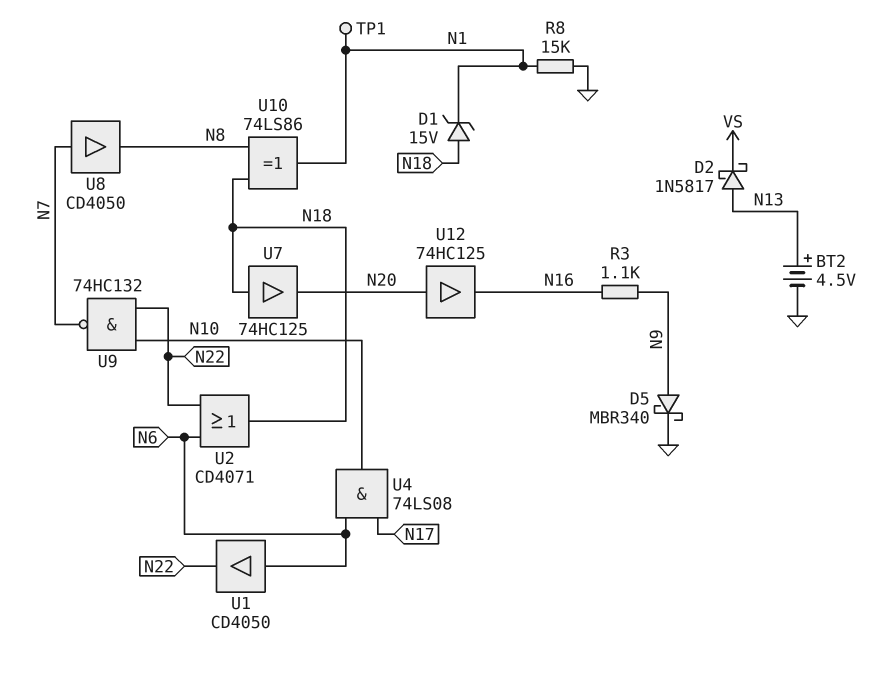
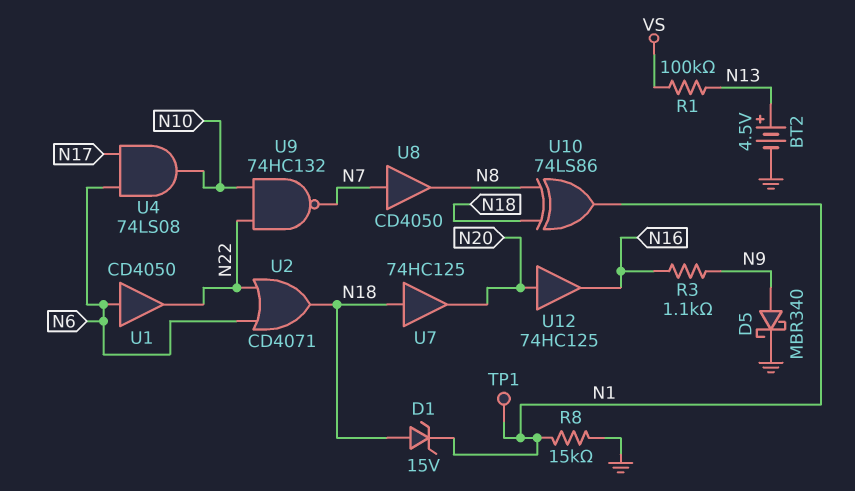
D2: schottky 1N5817 (A N13, K VS) -> none
R1: none -> 100k (N13, VS)

